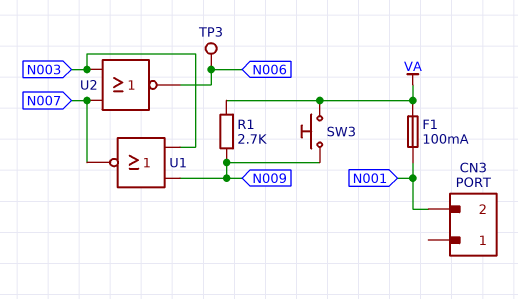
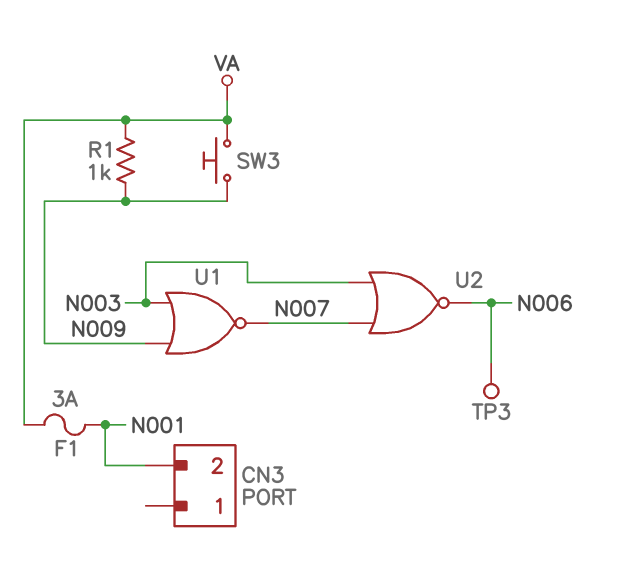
F1: 100mA (N001, VA) -> 3A (N001, VA)
R1: 2.7k (N009, VA) -> 1k (N009, VA)

